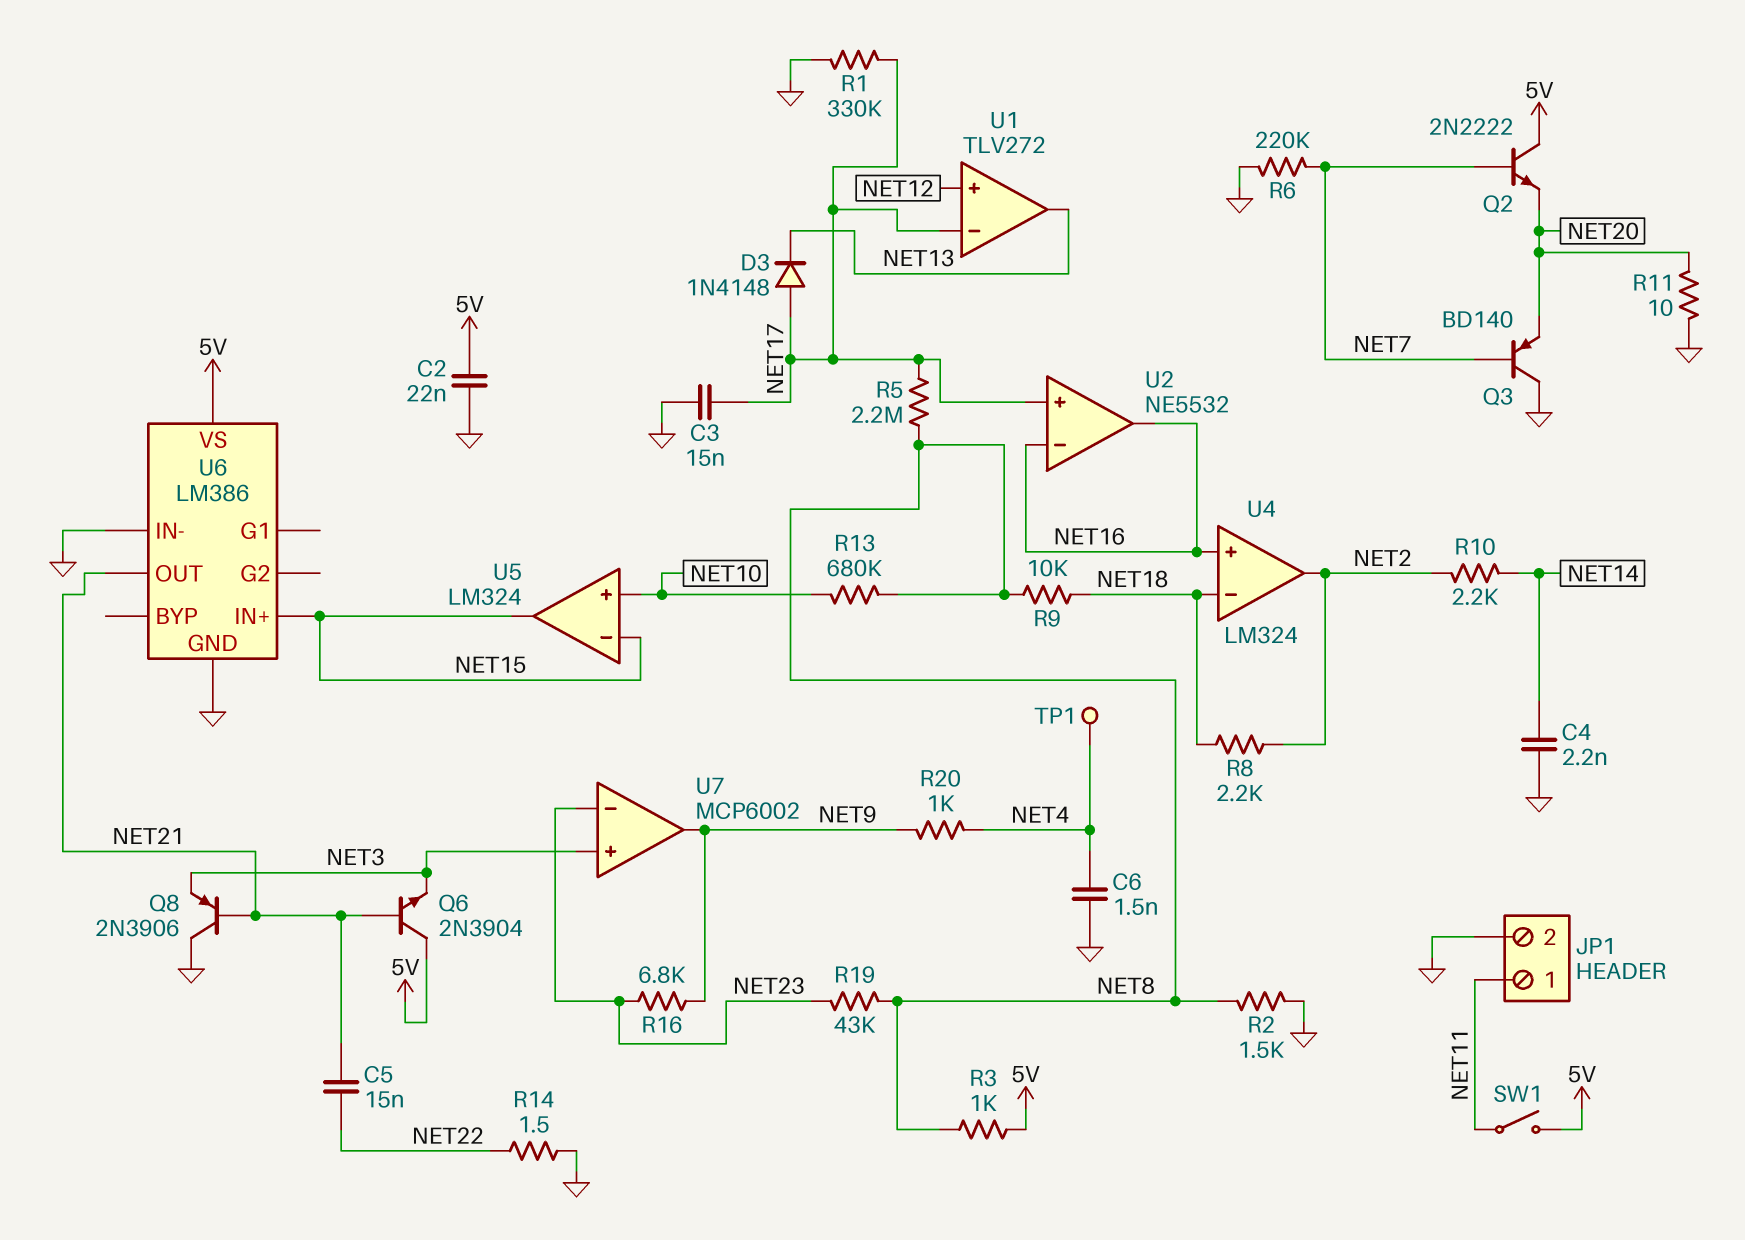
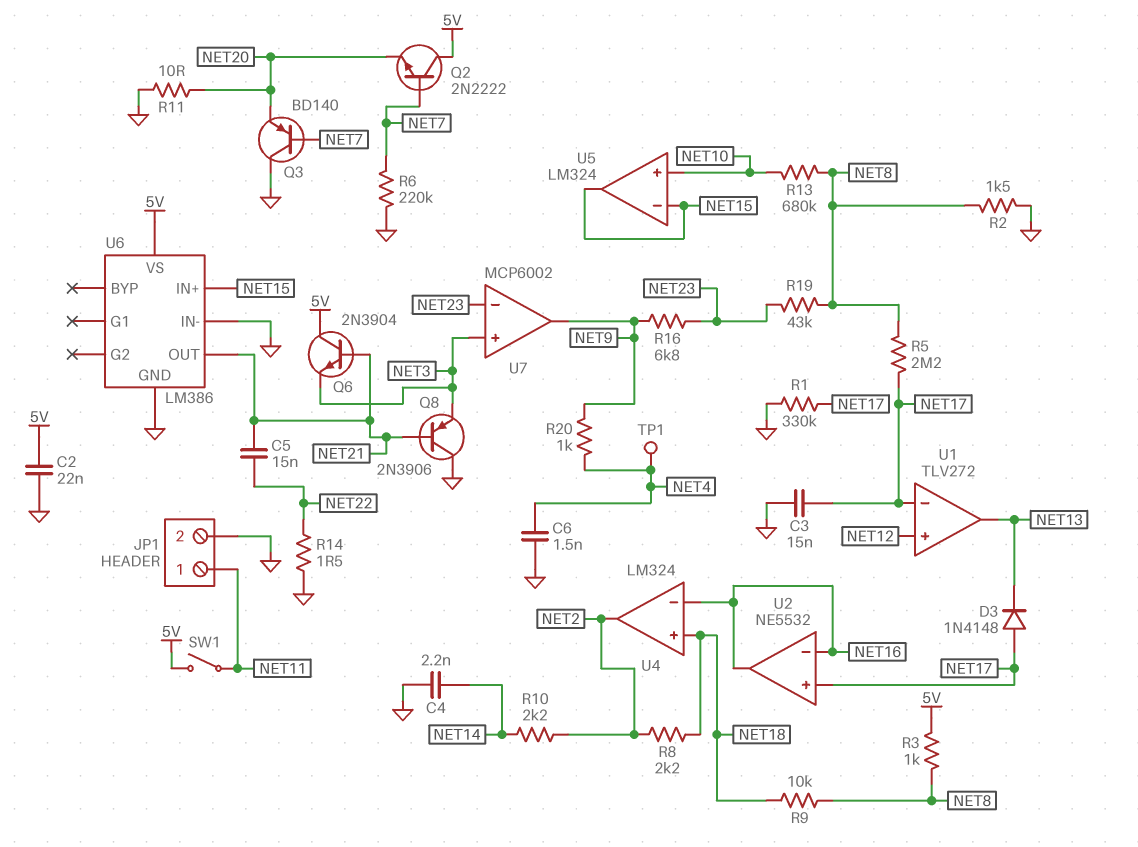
U4 pin in+: NET16 -> NET18
U4 pin in-: NET18 -> NET16

